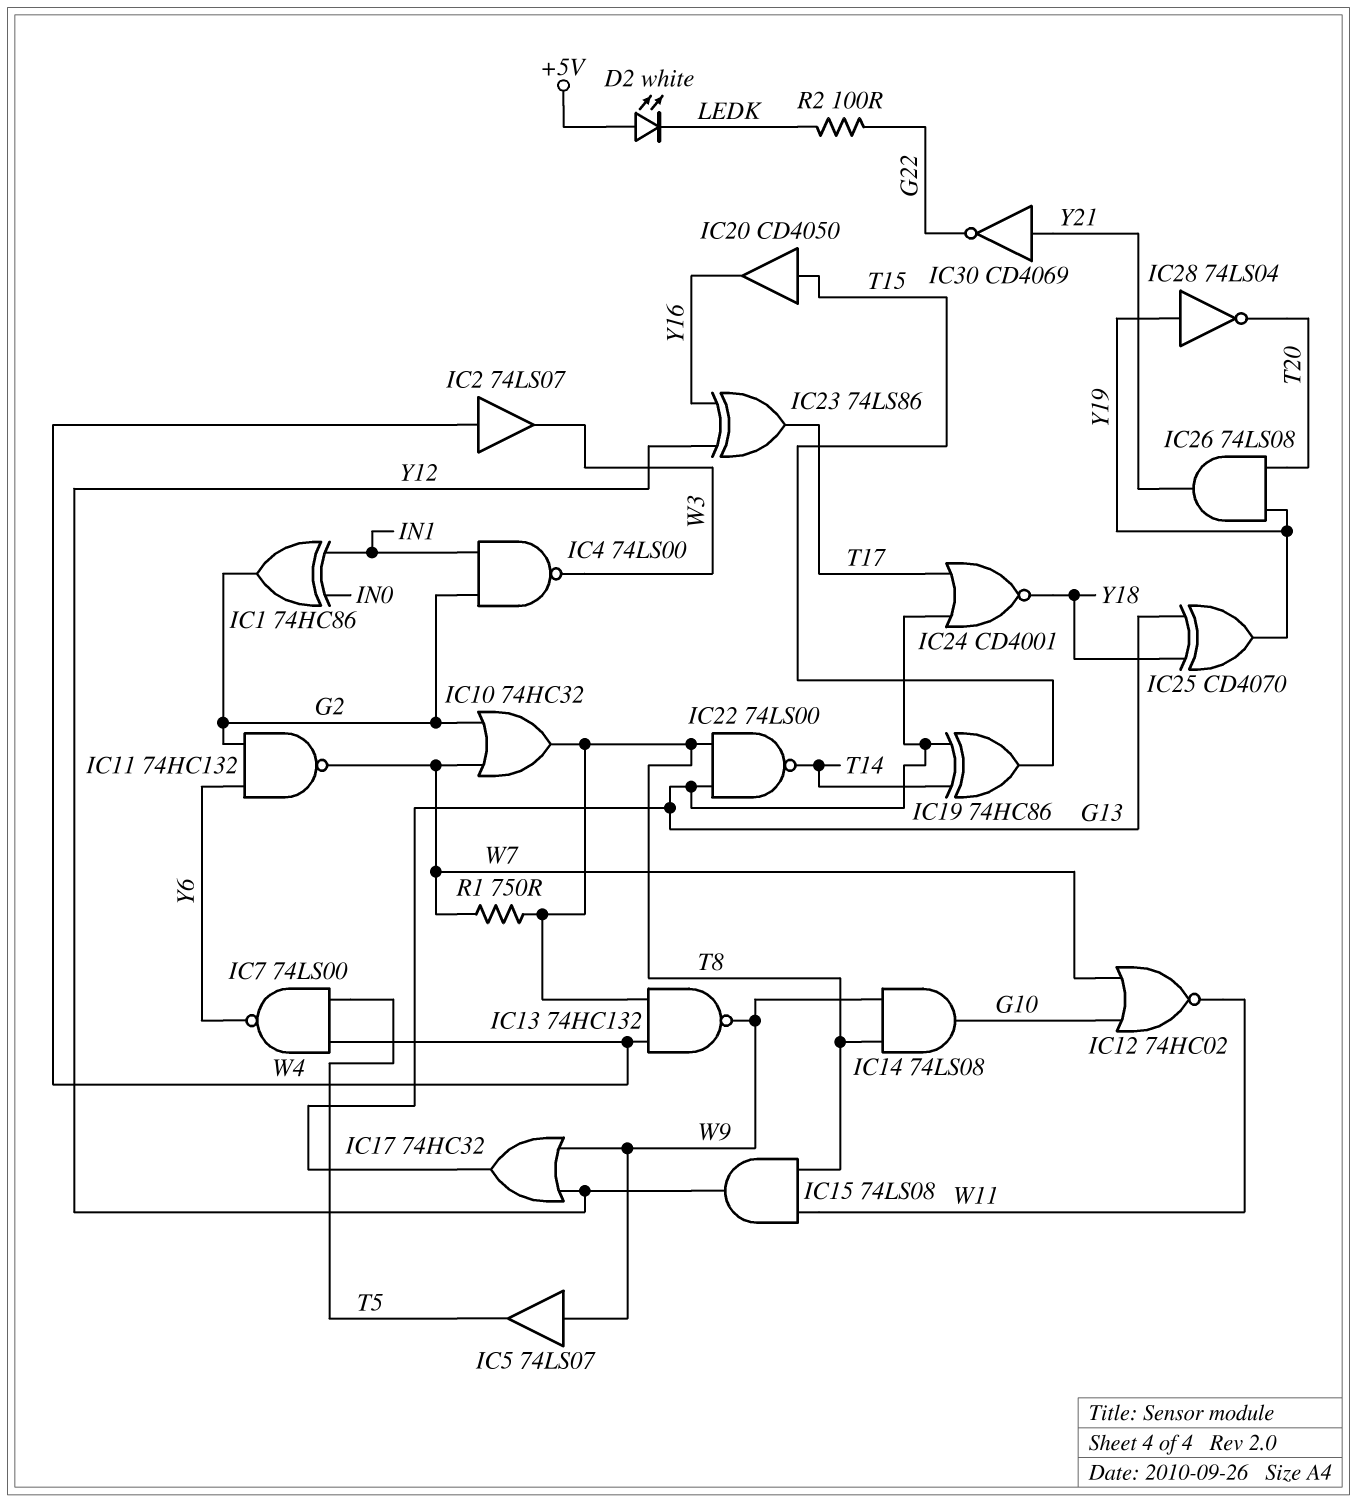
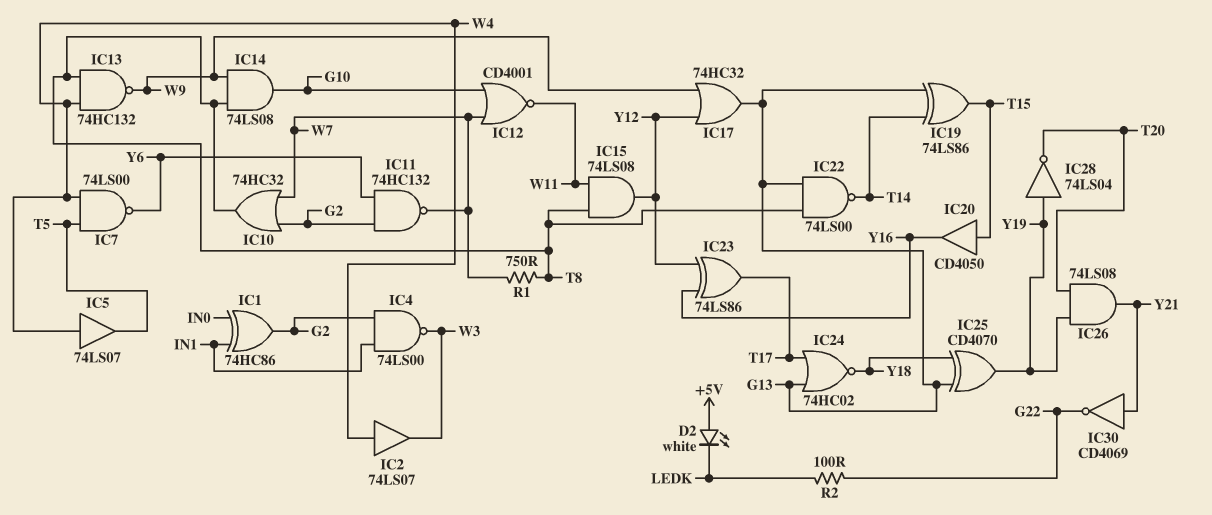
IC5: buffer 74LS07 (in W9, out T5) -> buffer 74LS07 (in W4, out T5)
IC12: NOR 74HC02 (in G10, in W7, out W11) -> NOR CD4001 (in G10, in W7, out W11)
IC19: XOR 74HC86 (in G13, in T14, out T15) -> XOR 74LS86 (in G13, in T14, out T15)
IC24: NOR CD4001 (in G13, in T17, out Y18) -> NOR 74HC02 (in G13, in T17, out Y18)

